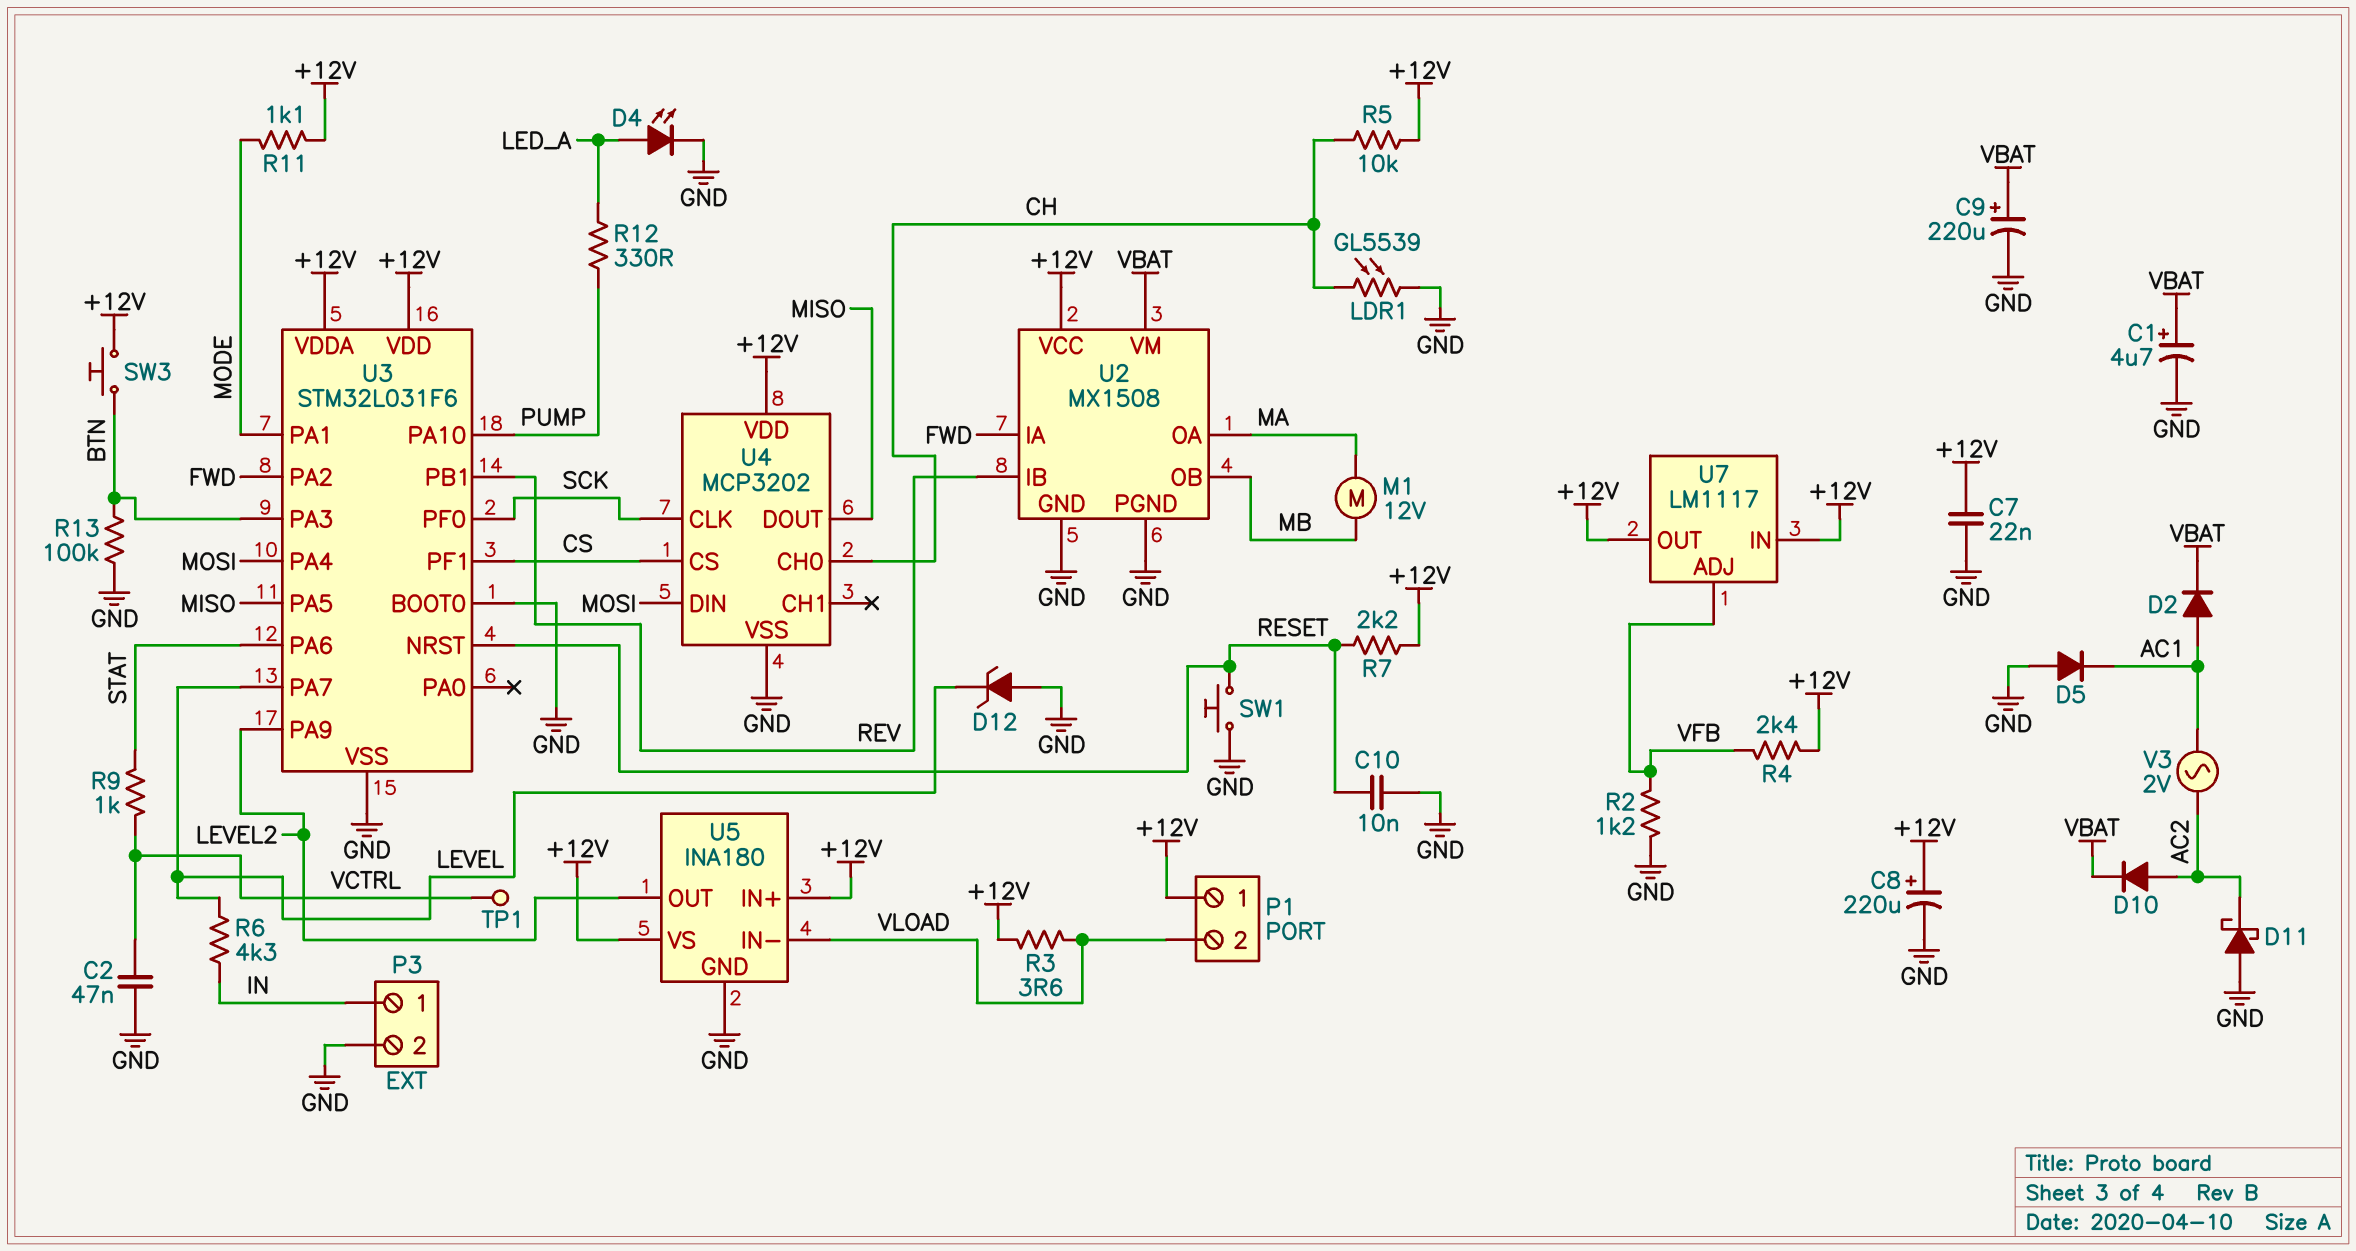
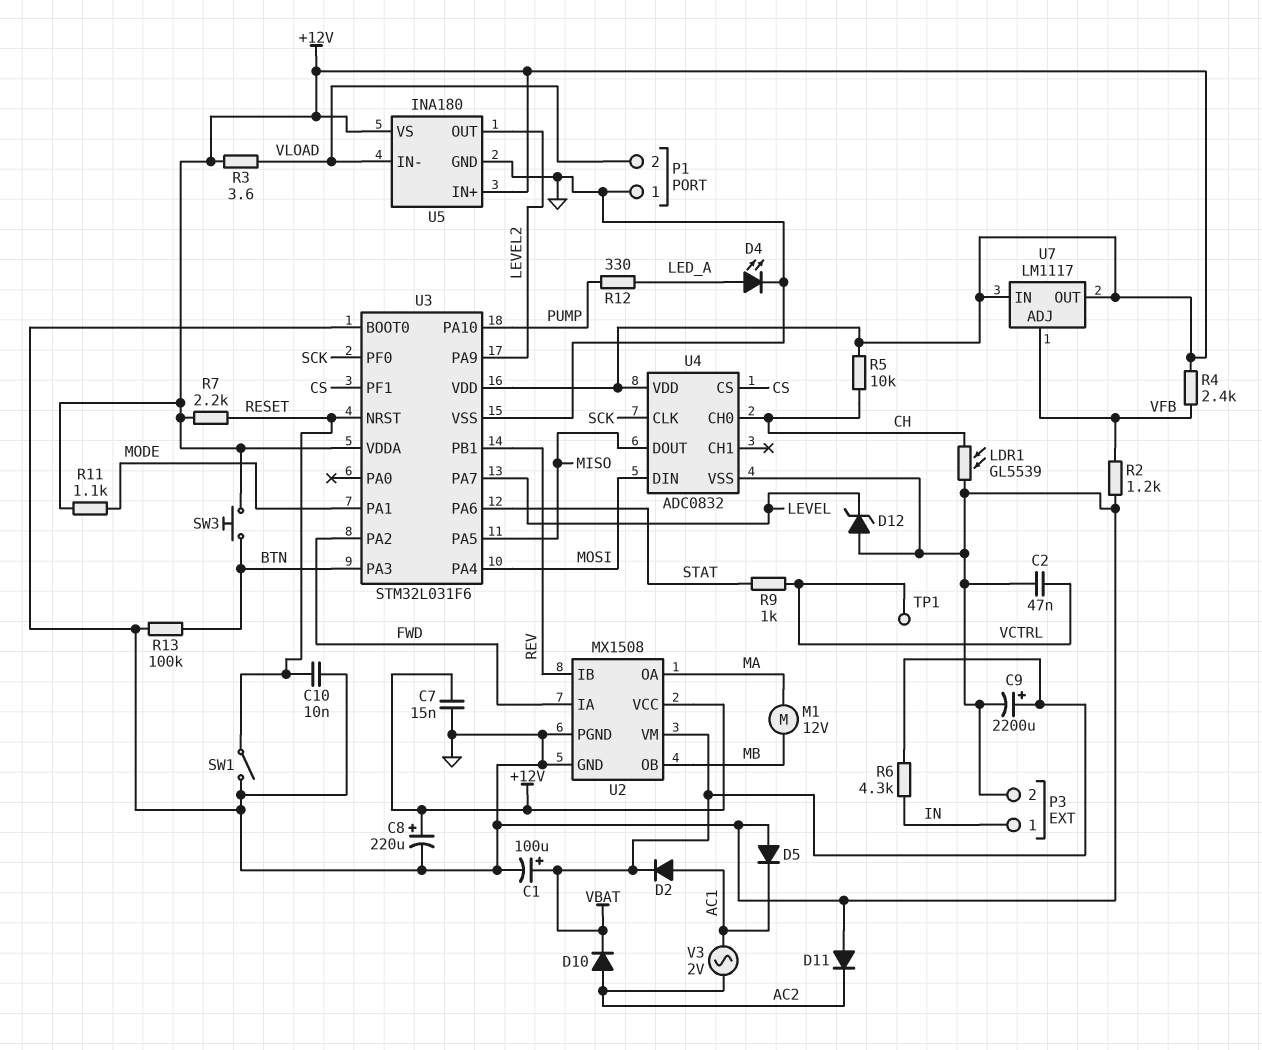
C1: 4.7uF (plus VBAT, minus GND) -> 100uF (plus VBAT, minus GND)
C7: 22nF (+12V, GND) -> 15nF (+12V, GND)
C9: 220uF (plus VBAT, minus GND) -> 2200uF (plus VBAT, minus GND)
D11: schottky (A GND, K AC2) -> diode (A GND, K AC2)
P1 pin 1: +12V -> GND
R6: 4.3k (IN, LEVEL) -> 4.3k (IN, VBAT)
SW1: button (GND, RESET) -> switch (GND, RESET)
U4: MCP3202 -> ADC0832

